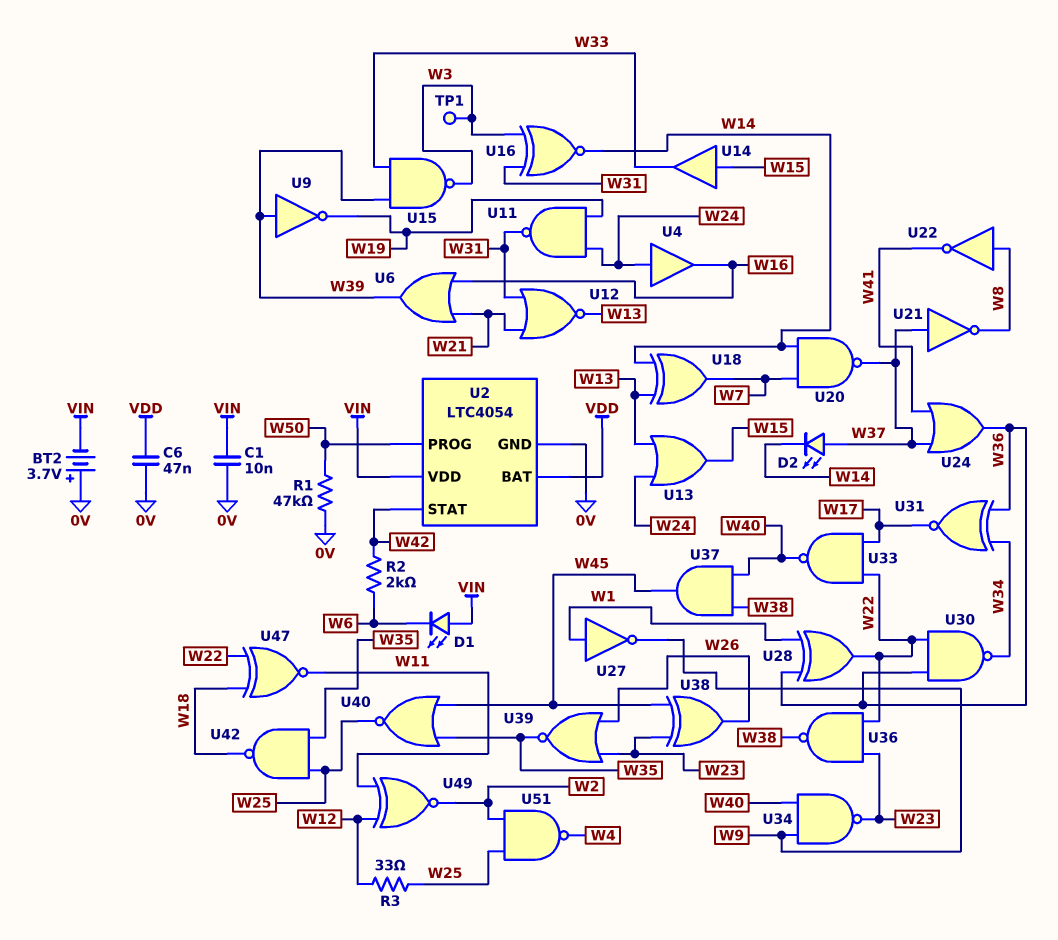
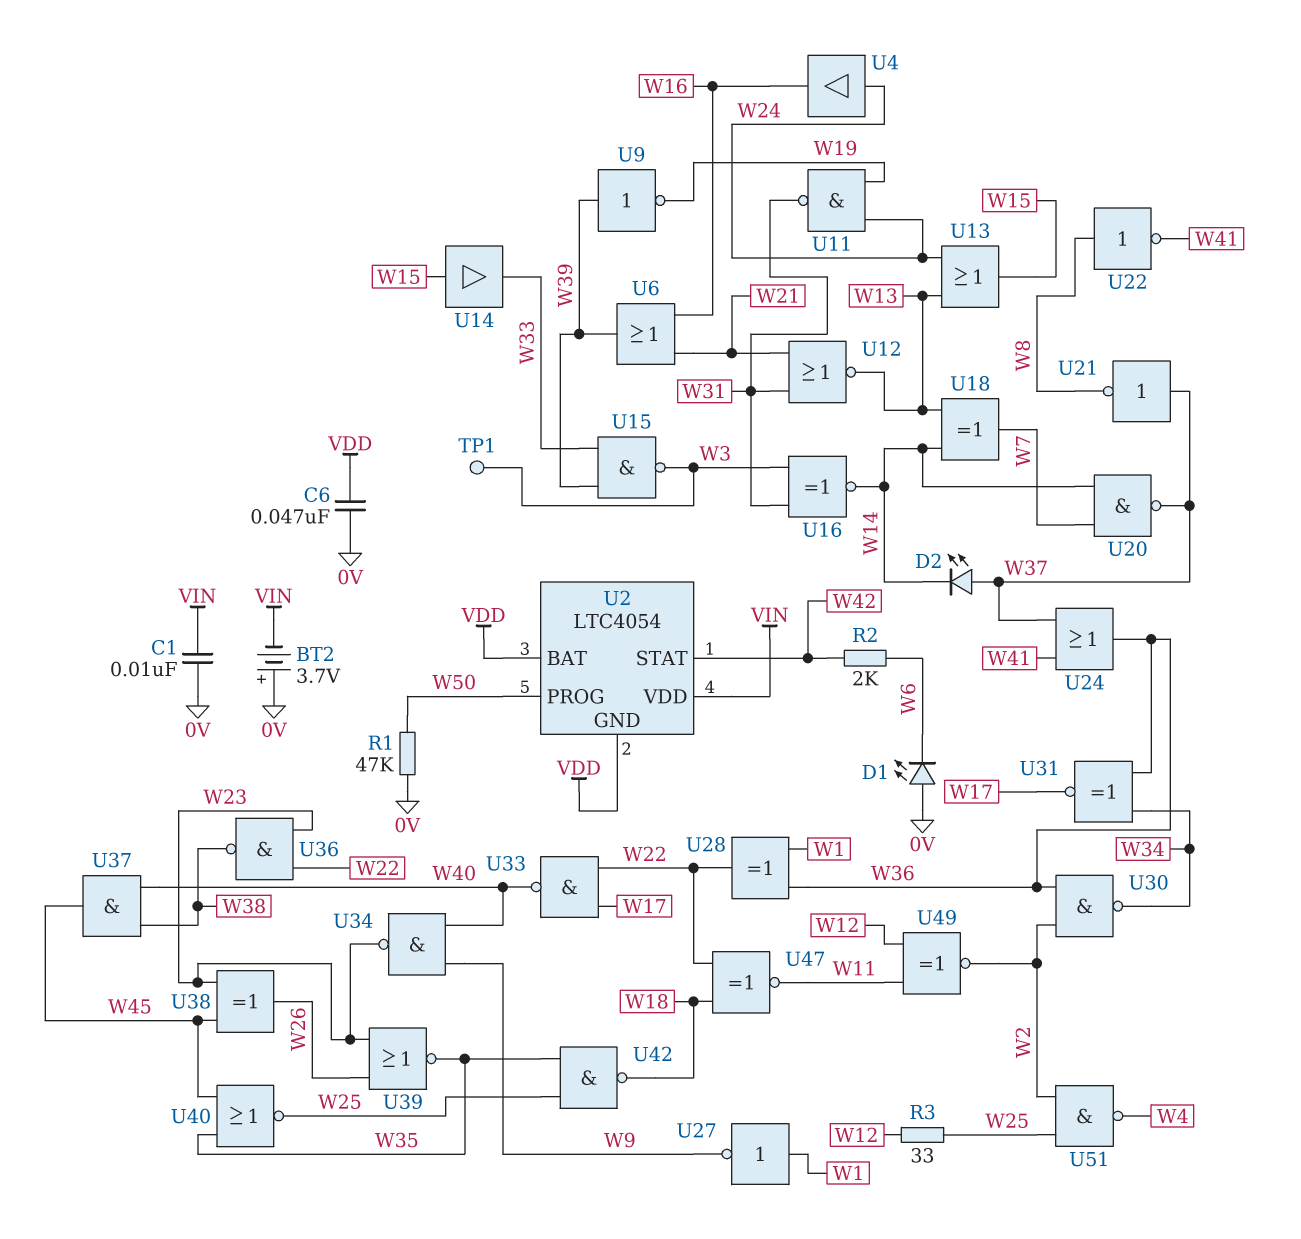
D1: LED (A VIN, K W6) -> LED (A 0V, K W6)
U2 pin GND: 0V -> VDD
U30: NAND (in W22, in W36, out W34) -> NAND (in W2, in W36, out W34)

